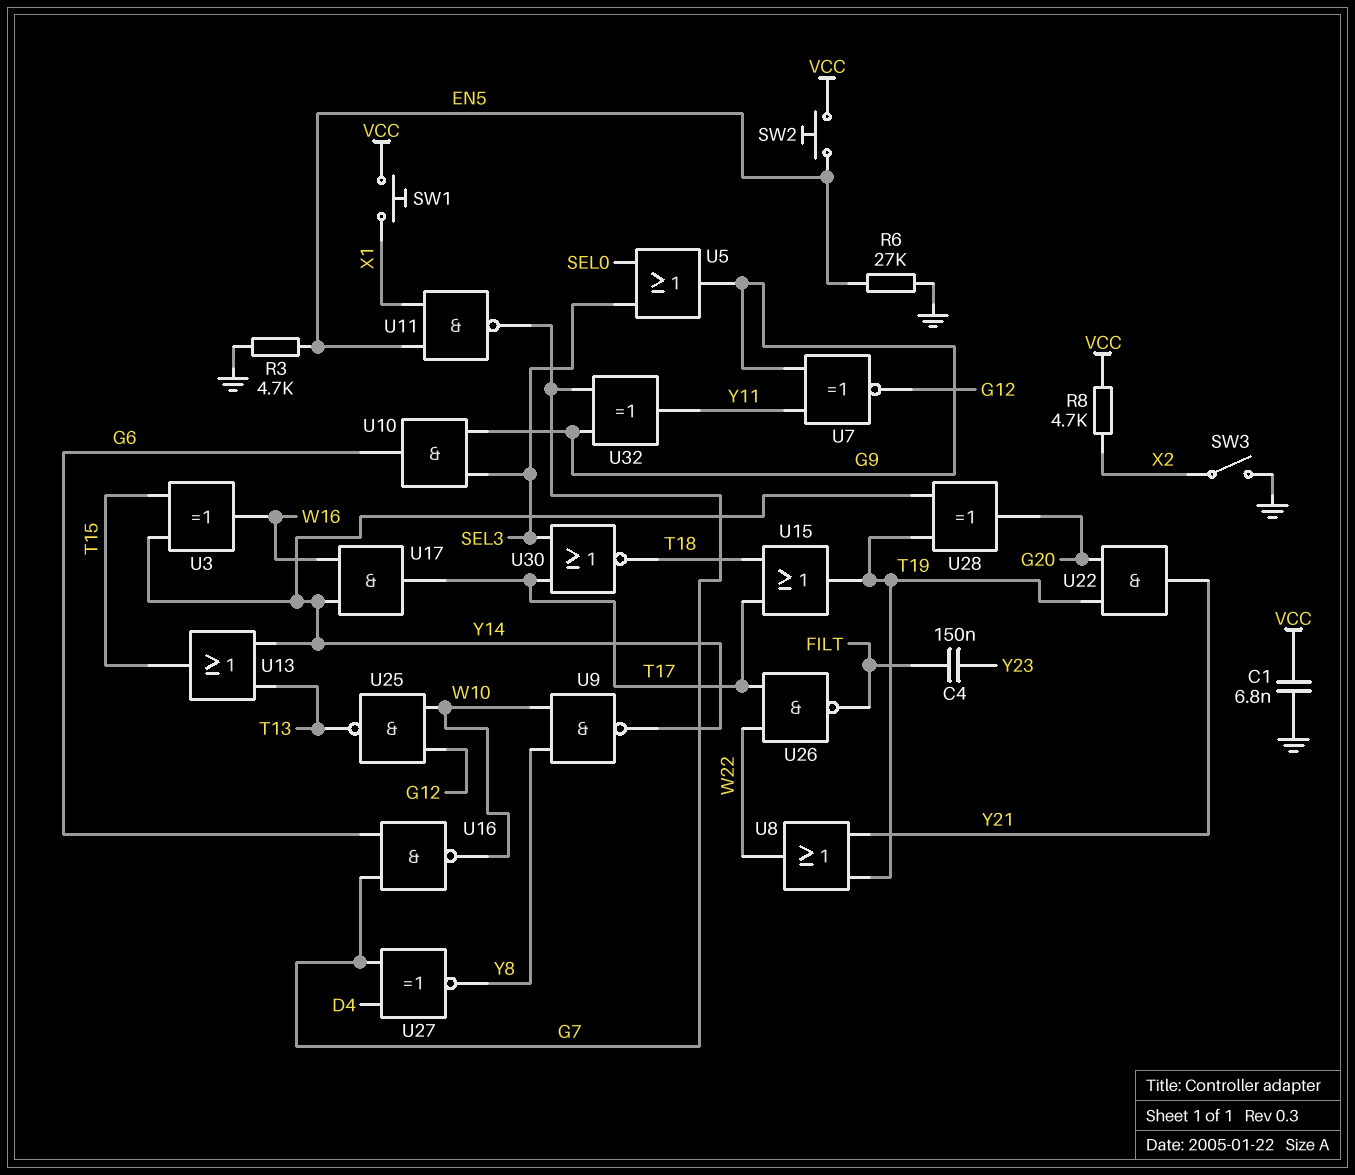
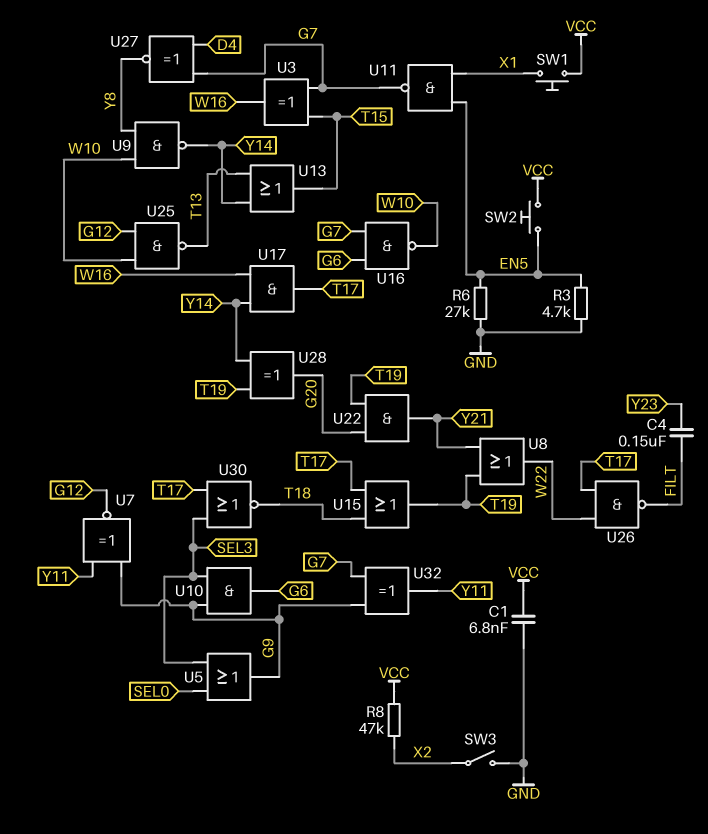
R8: 4.7k (VCC, X2) -> 47k (VCC, X2)
U3: XOR (in T15, in Y14, out W16) -> XOR (in G7, in T15, out W16)

